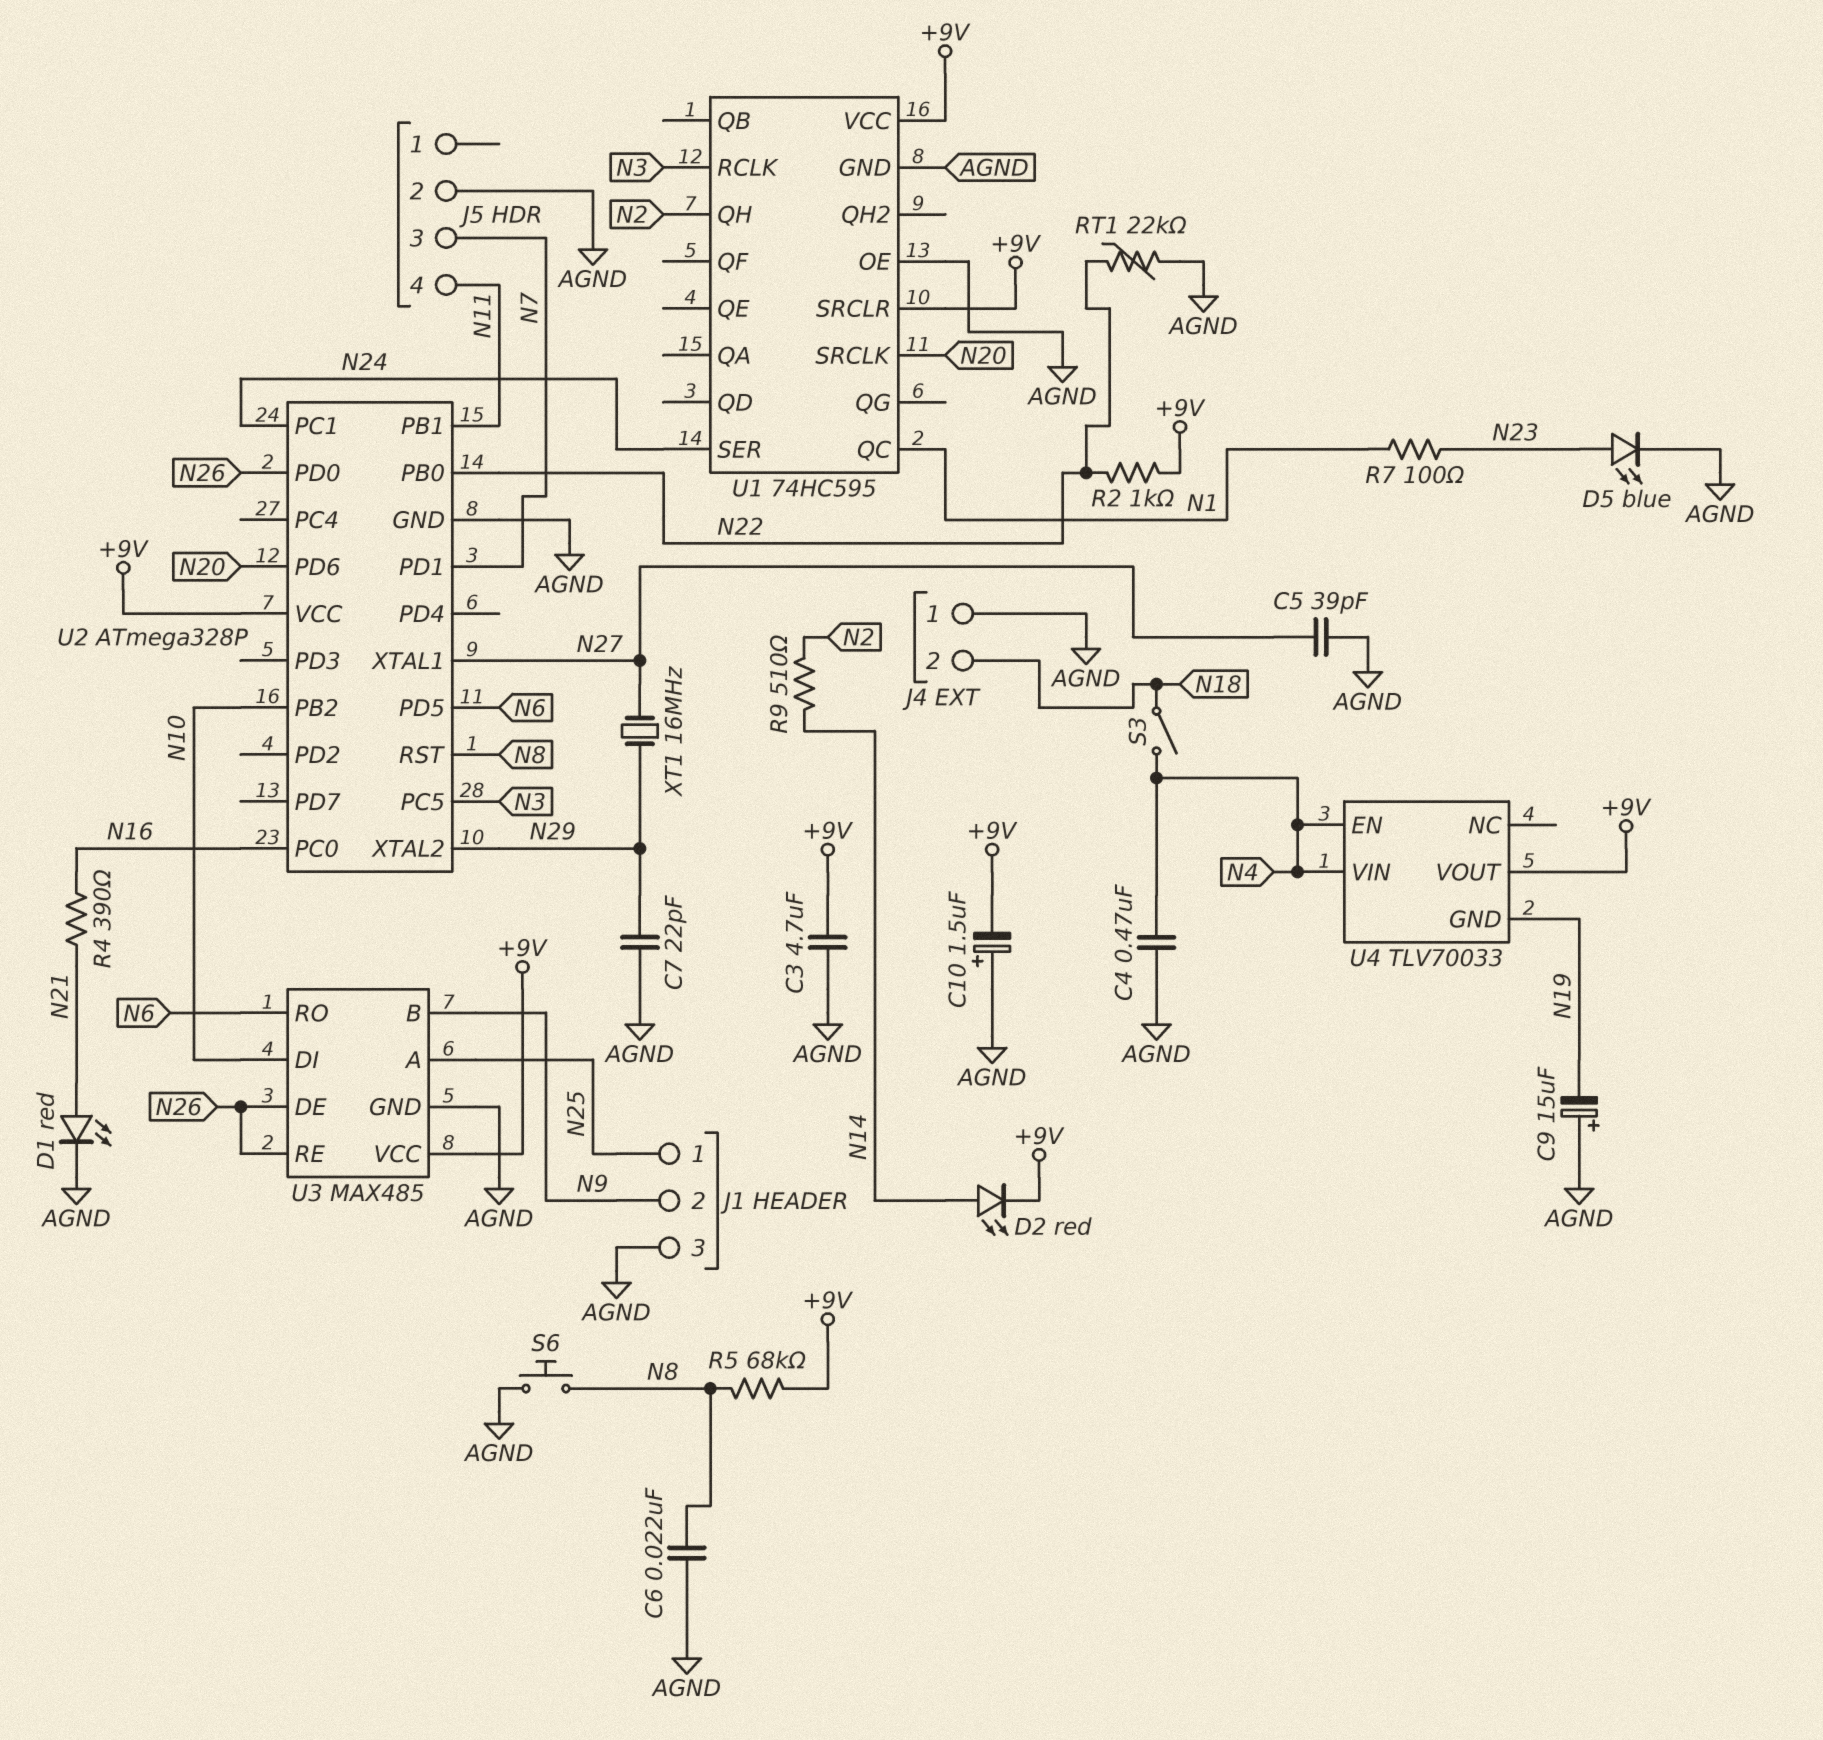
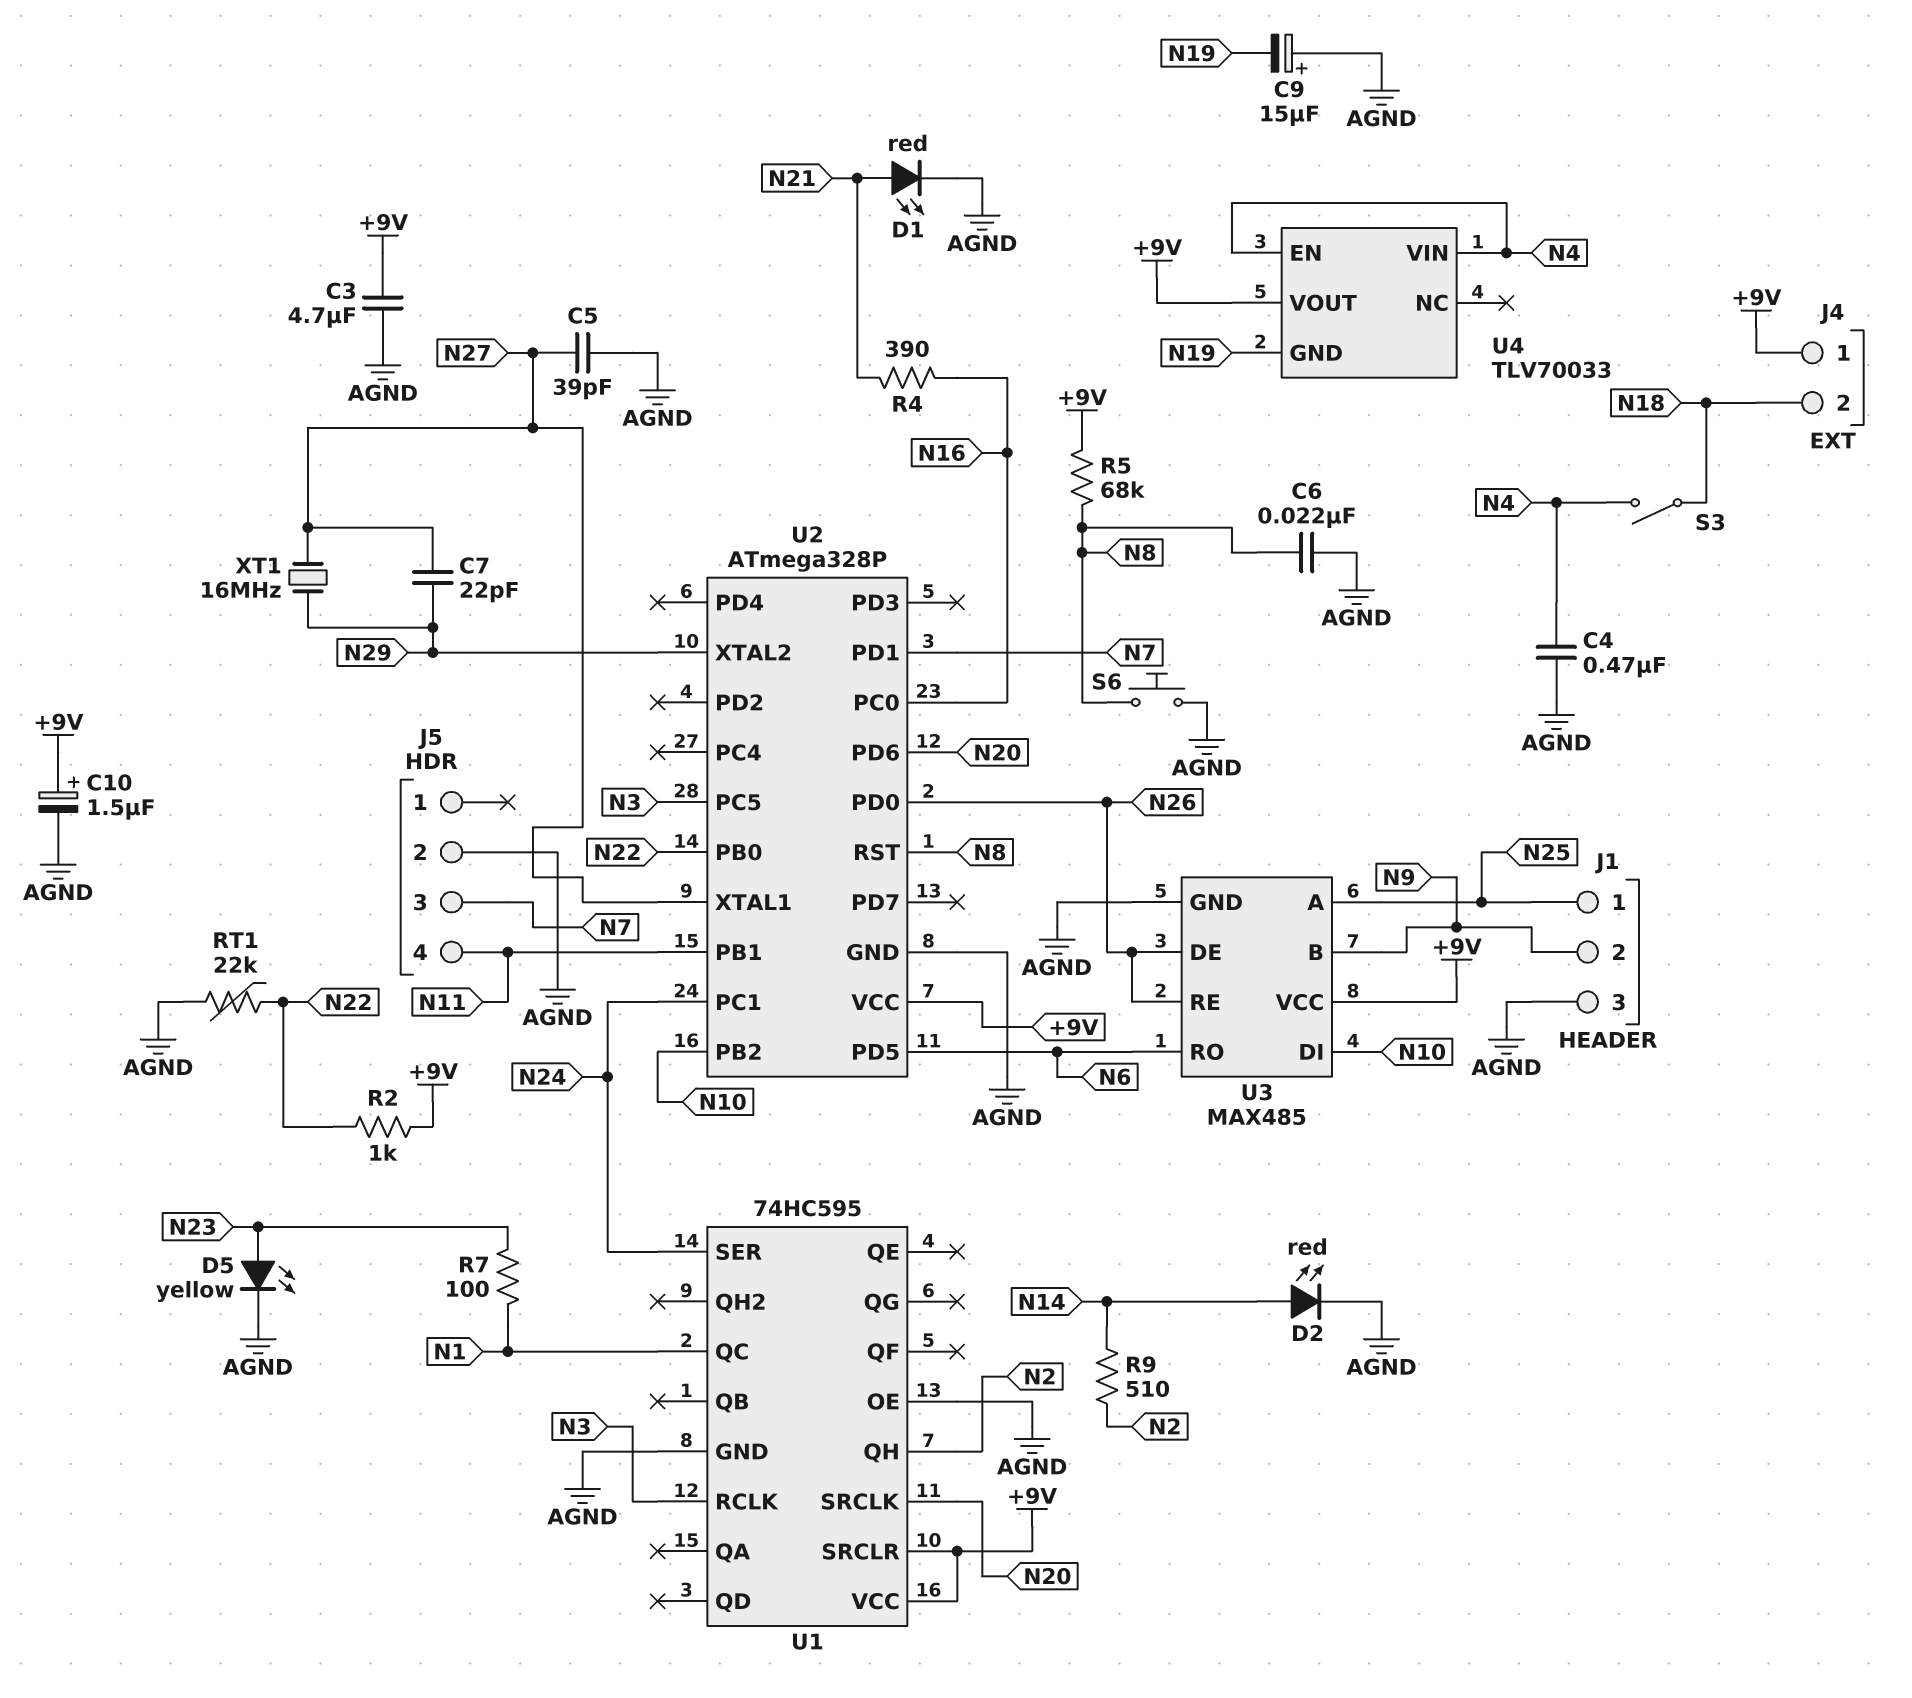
C7: 22pF (AGND, N29) -> 22pF (N27, N29)
C10: 1.5uF (plus AGND, minus +9V) -> 1.5uF (plus +9V, minus AGND)
D2: LED red (A N14, K +9V) -> LED red (A N14, K AGND)
D5: LED blue (A N23, K AGND) -> LED yellow (A N23, K AGND)
J4 pin 1: AGND -> +9V

